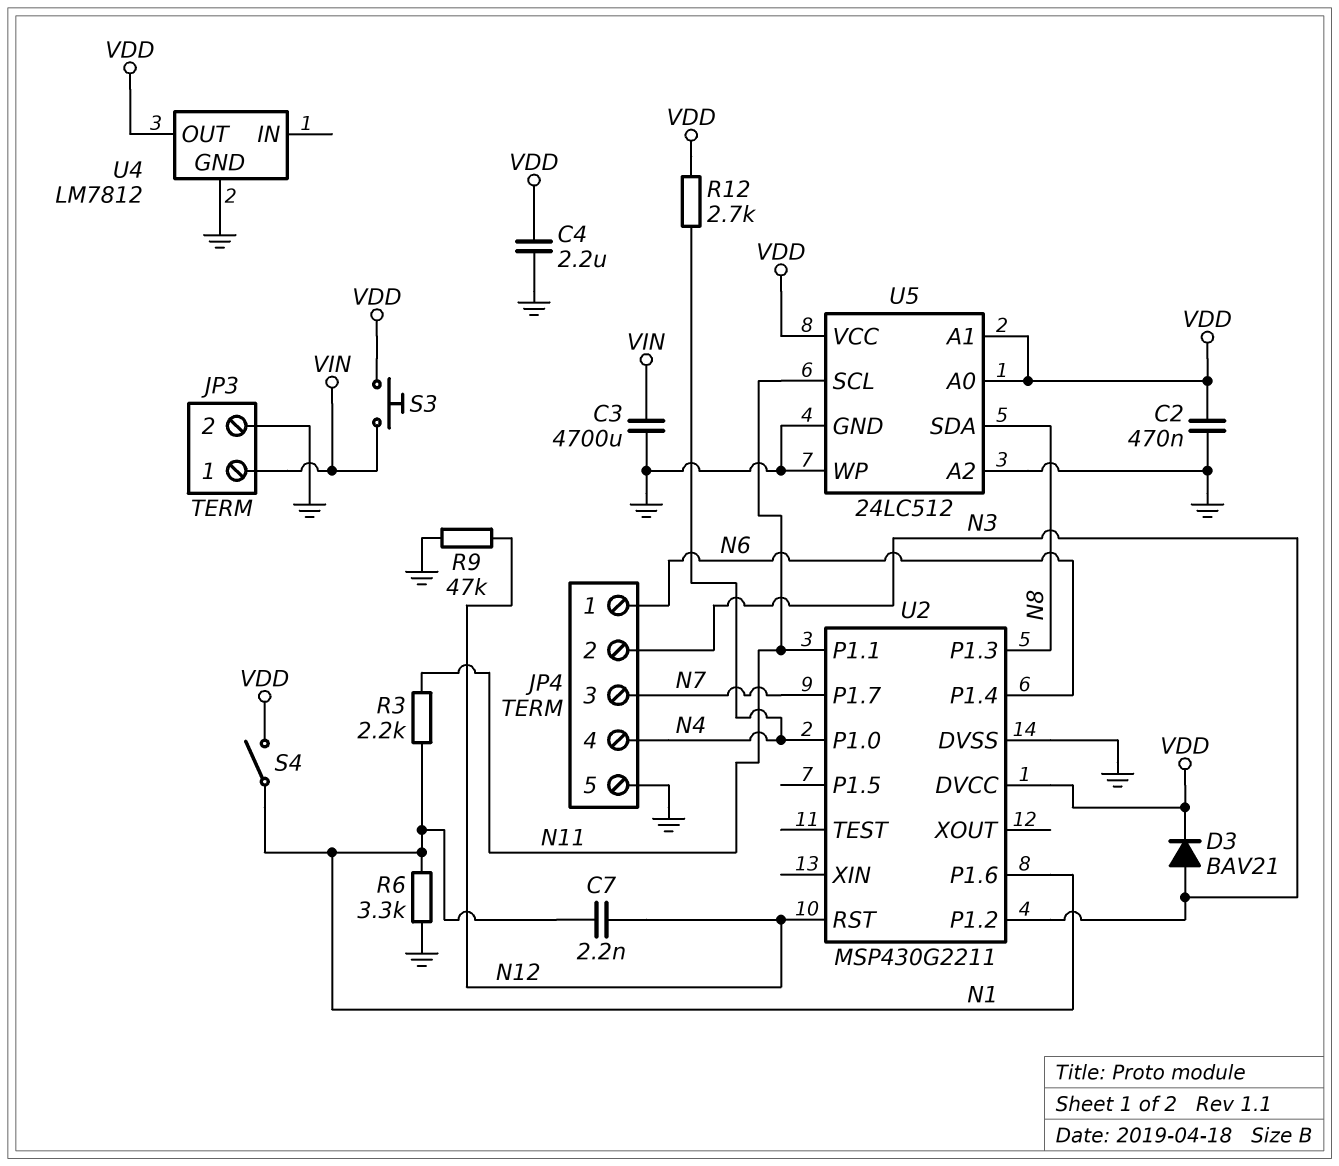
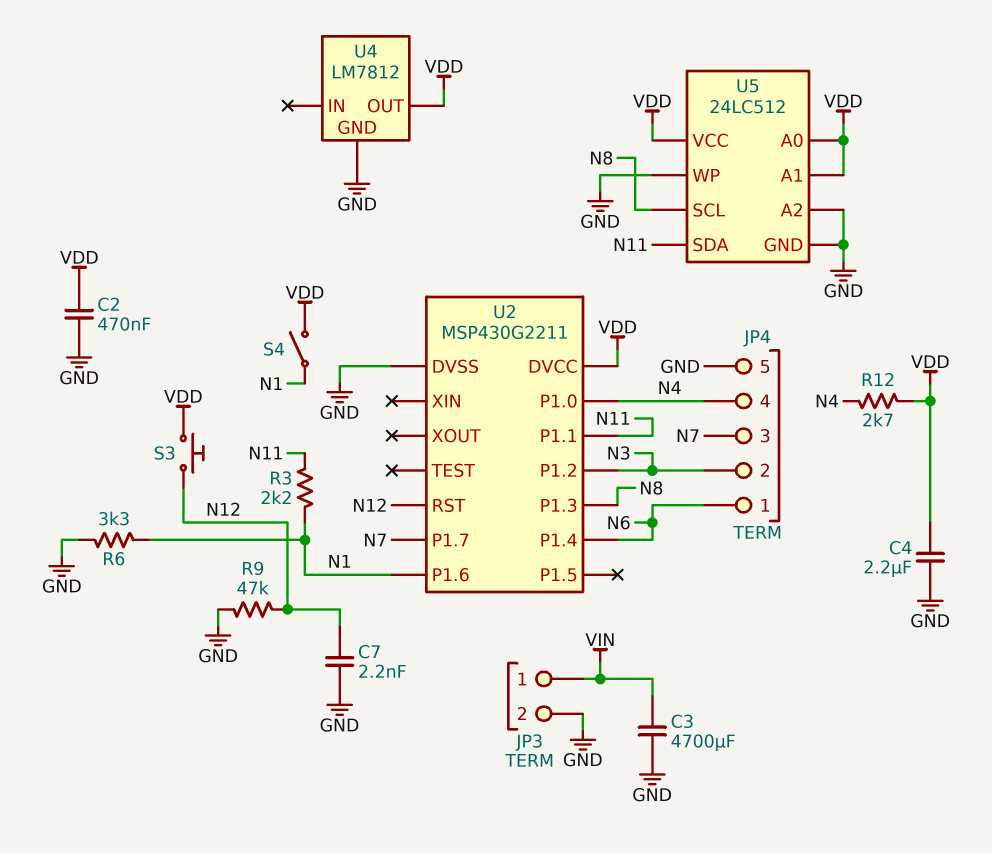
C7: 2.2nF (N1, N12) -> 2.2nF (GND, N12)
D3: diode BAV21 (A N3, K VDD) -> none
S3: button (VDD, VIN) -> button (N12, VDD)
U5 pin SCL: N11 -> N8
U5 pin SDA: N8 -> N11

